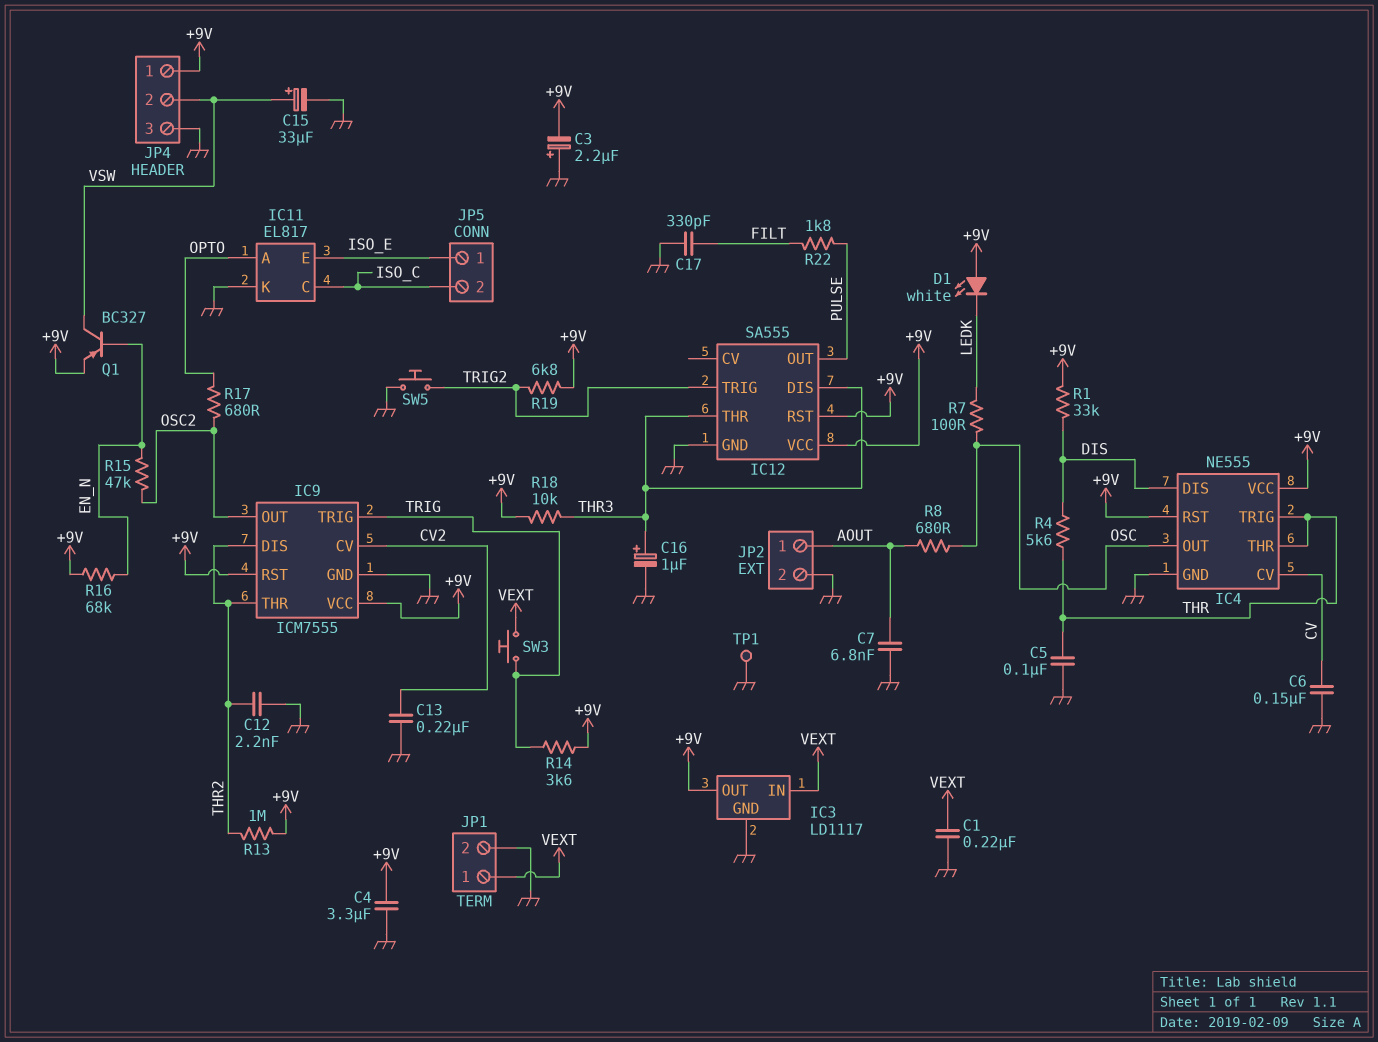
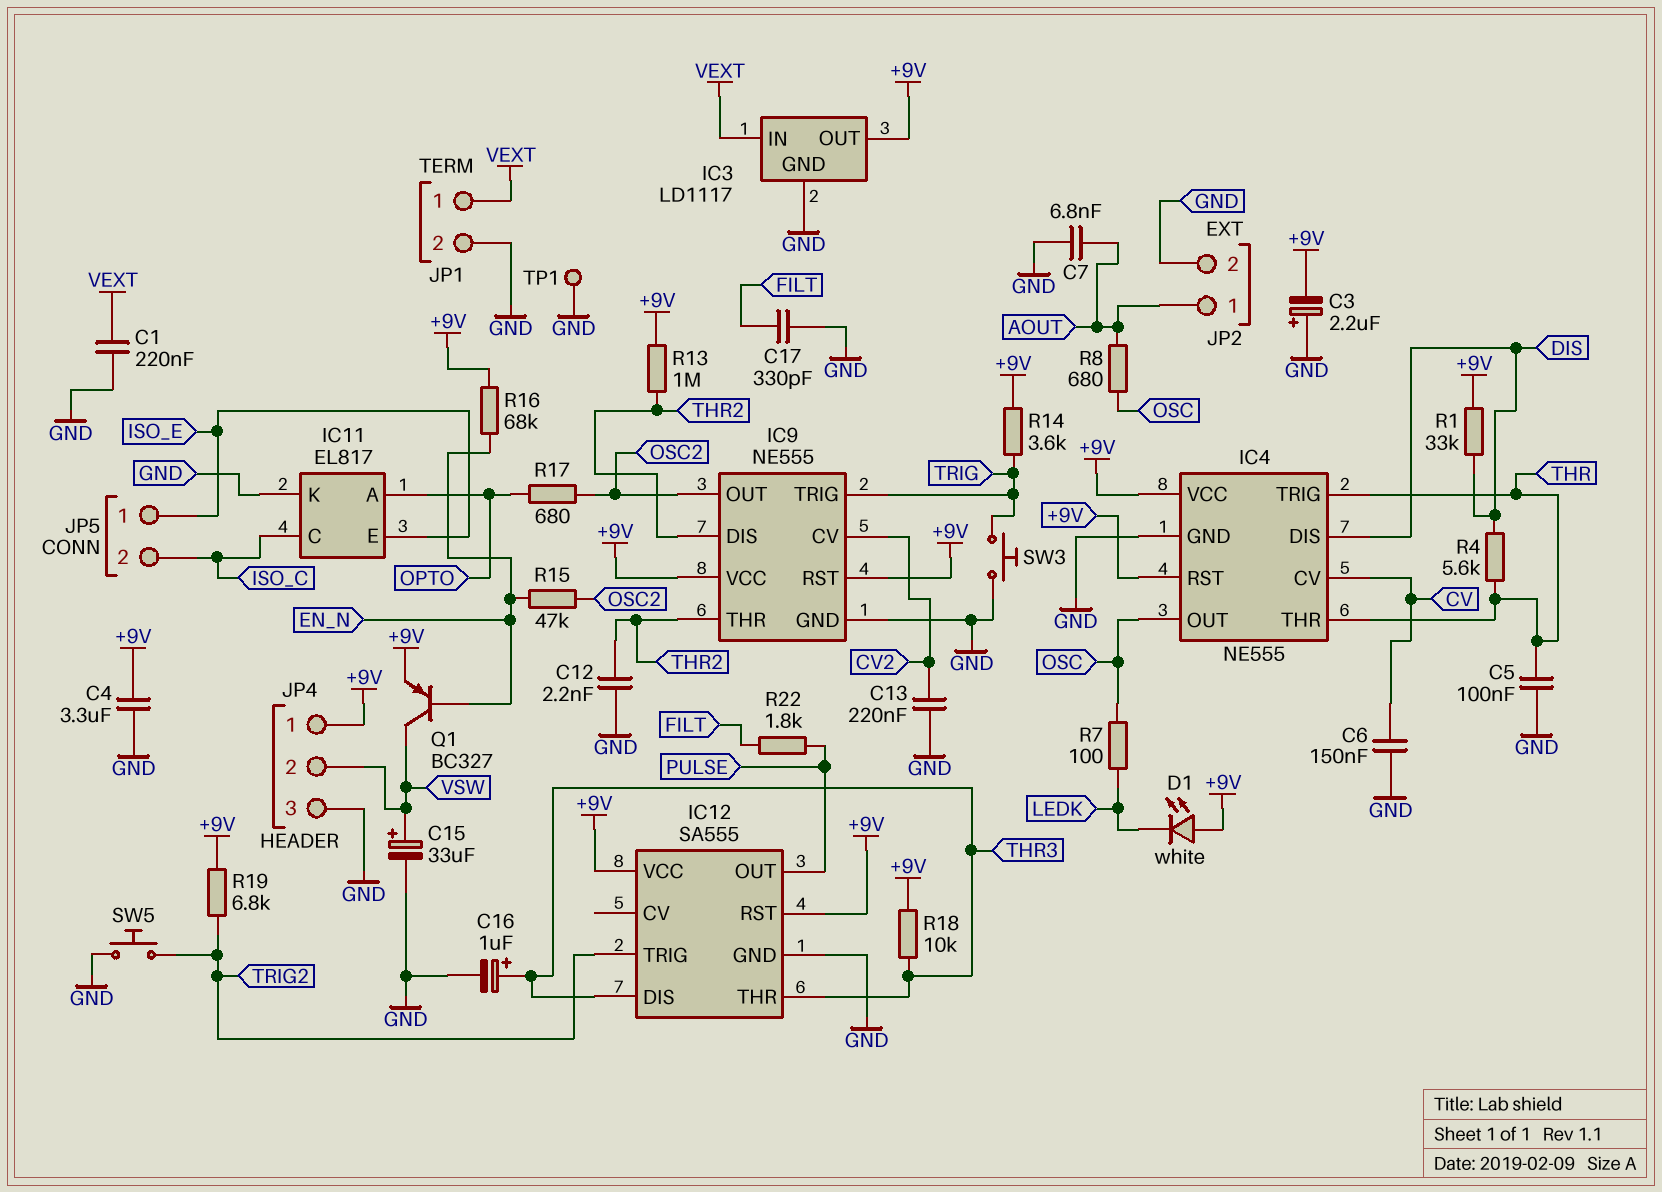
IC9: ICM7555 -> NE555
SW3: button (TRIG, VEXT) -> button (GND, TRIG)

